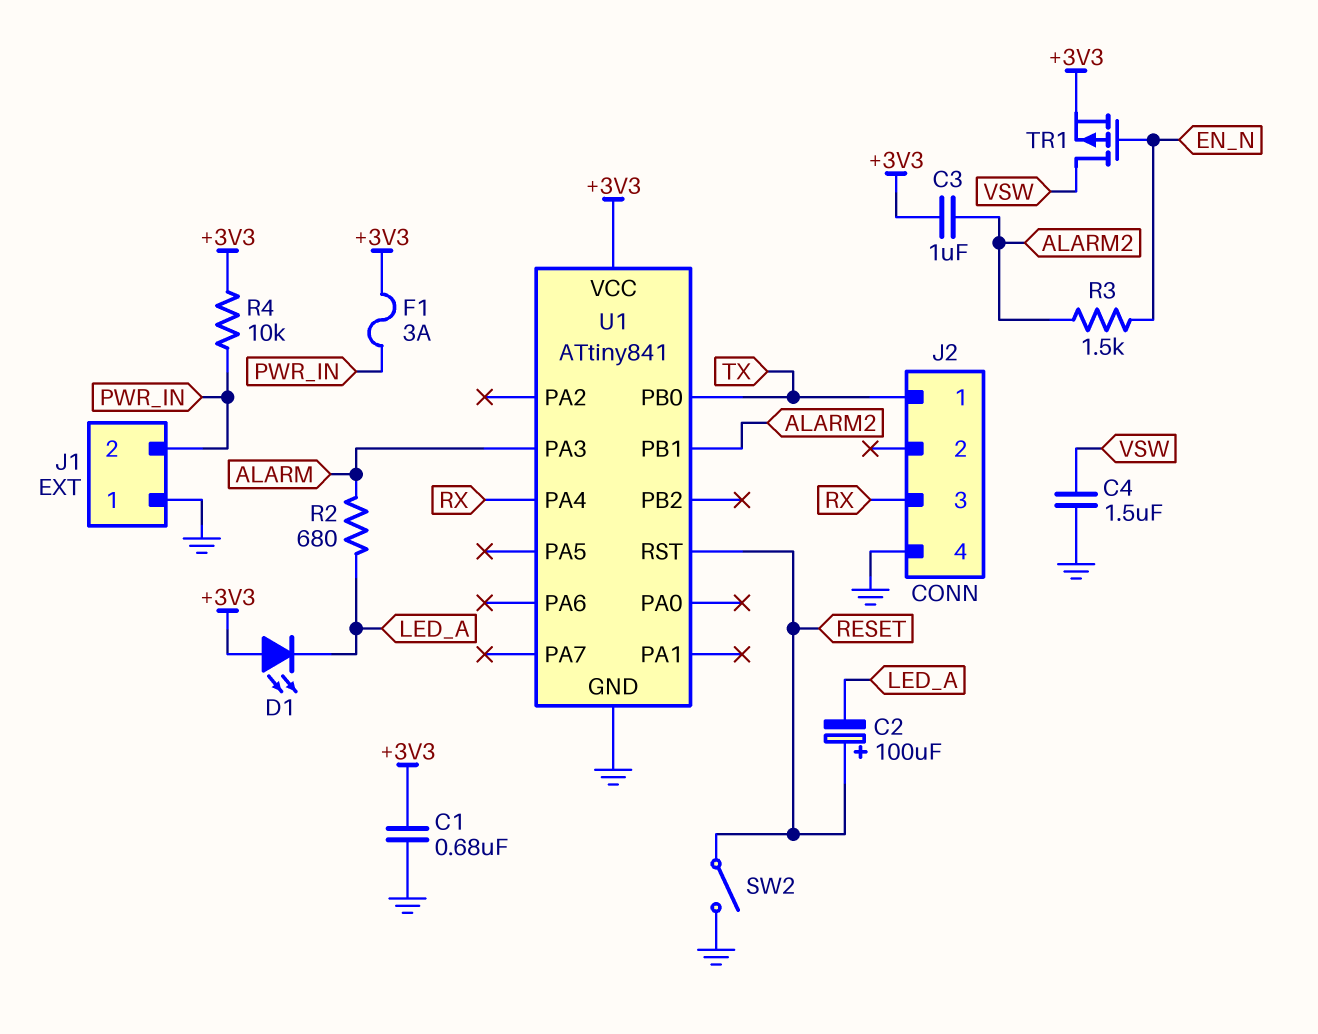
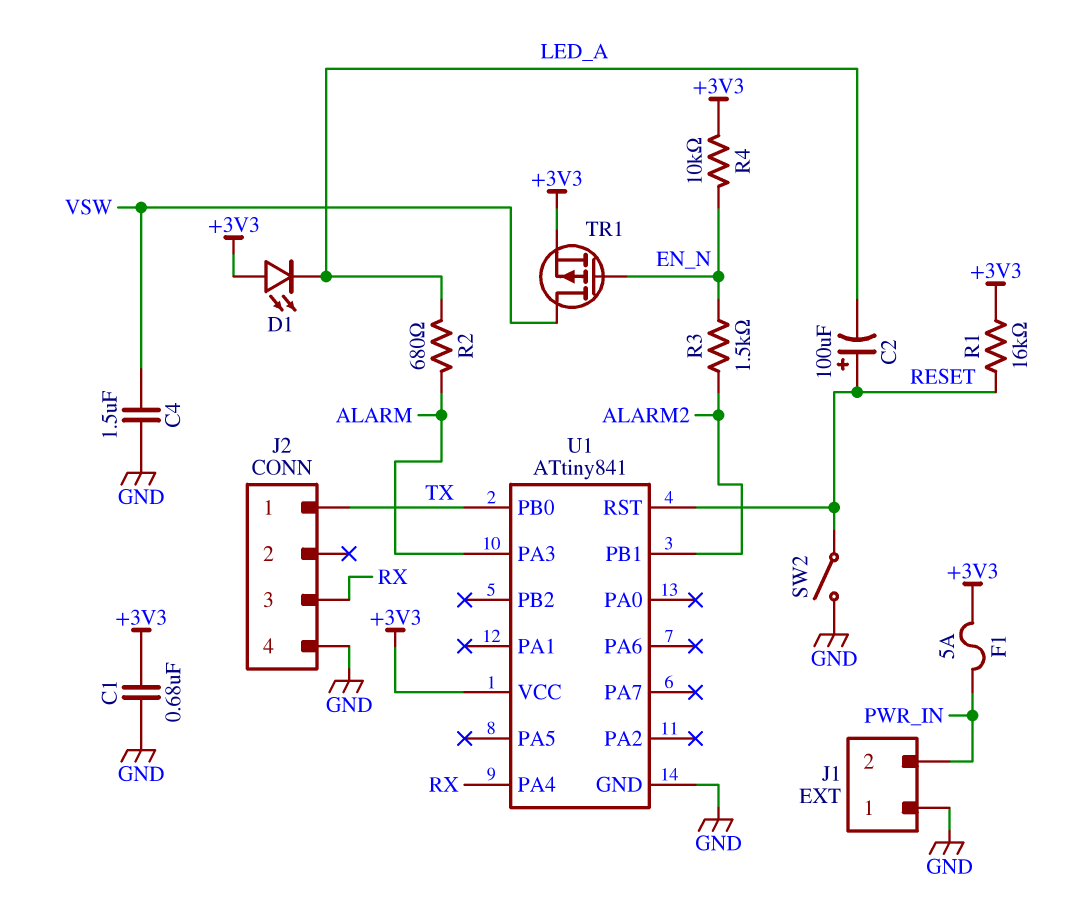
C3: 1uF (+3V3, ALARM2) -> none
F1: 3A (+3V3, PWR_IN) -> 5A (+3V3, PWR_IN)
R1: none -> 16k (+3V3, RESET)
R4: 10k (+3V3, PWR_IN) -> 10k (+3V3, EN_N)

